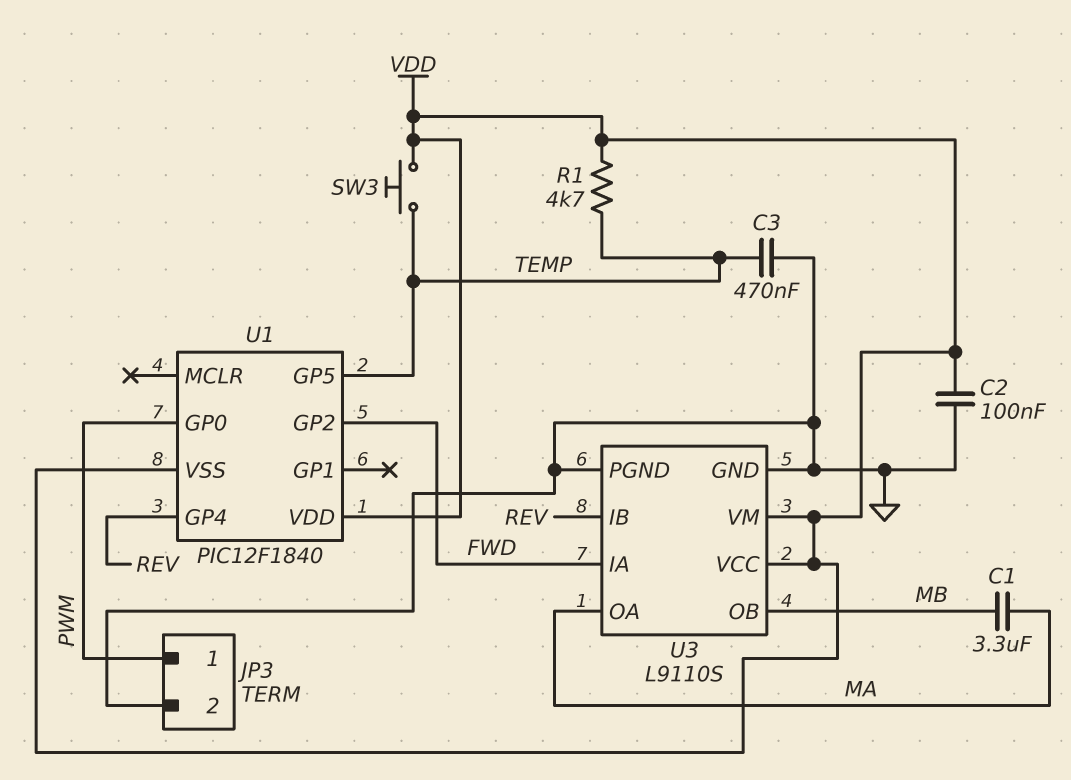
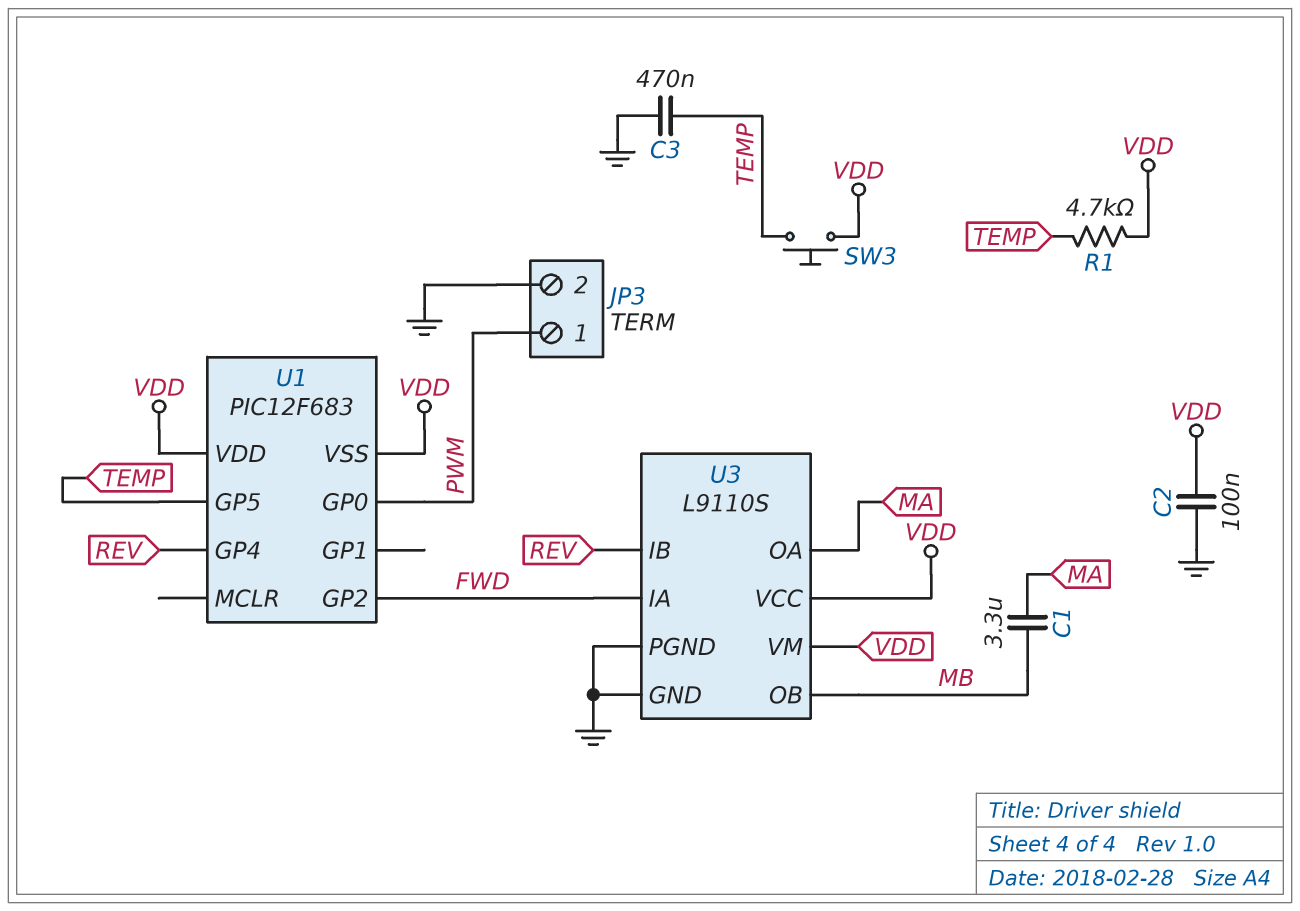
U1: PIC12F1840 -> PIC12F683

